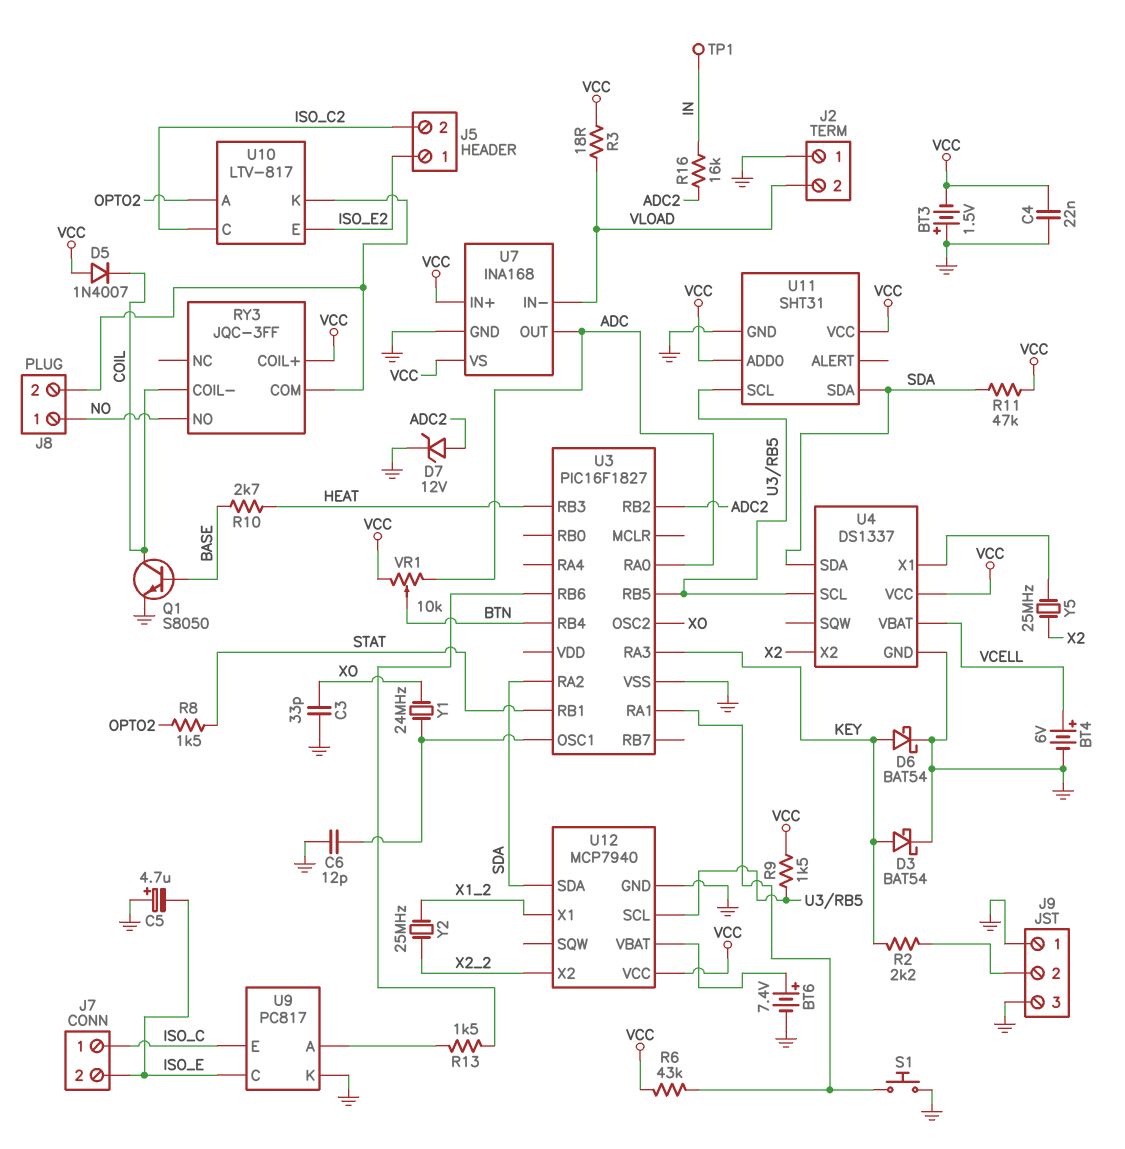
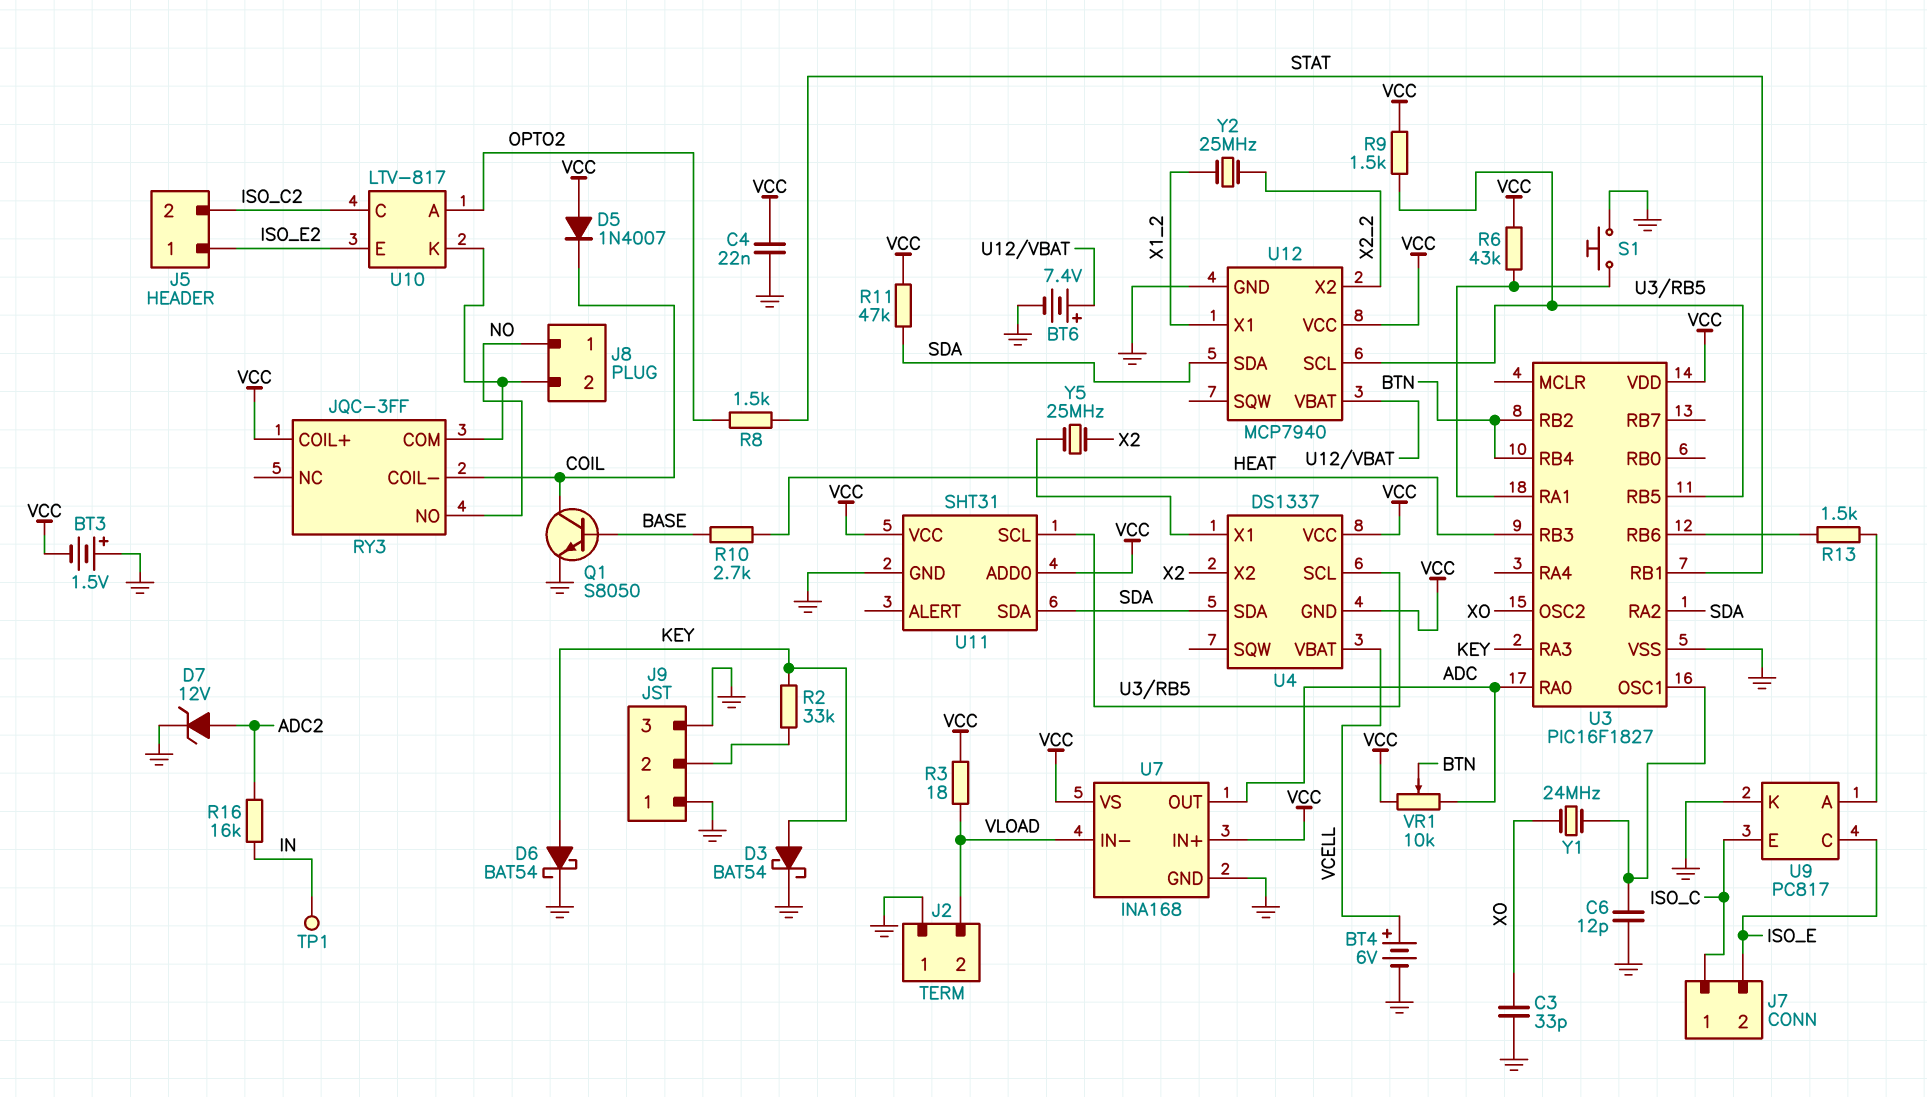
C5: 4.7uF (plus GND, minus ISO_E) -> none
R2: 2.2k (J9/2, KEY) -> 33k (J9/2, KEY)
U3 pin RB2: ADC2 -> BTN
U3 pin VDD: none -> VCC
U4 pin GND: GND -> VCC

